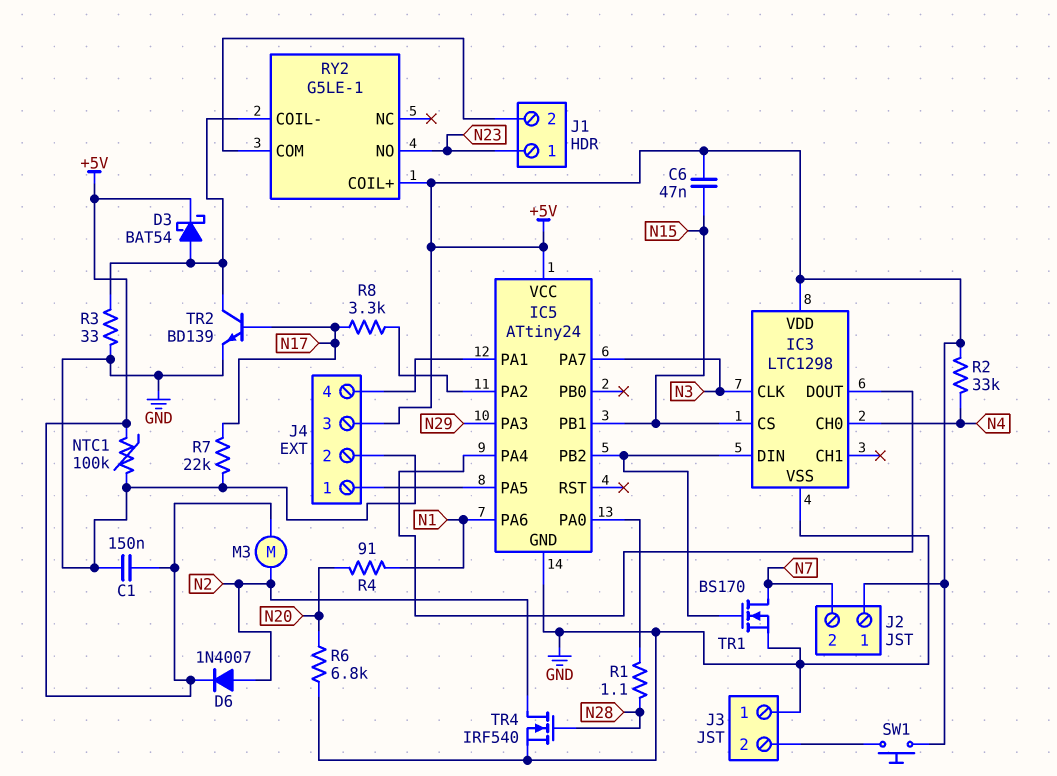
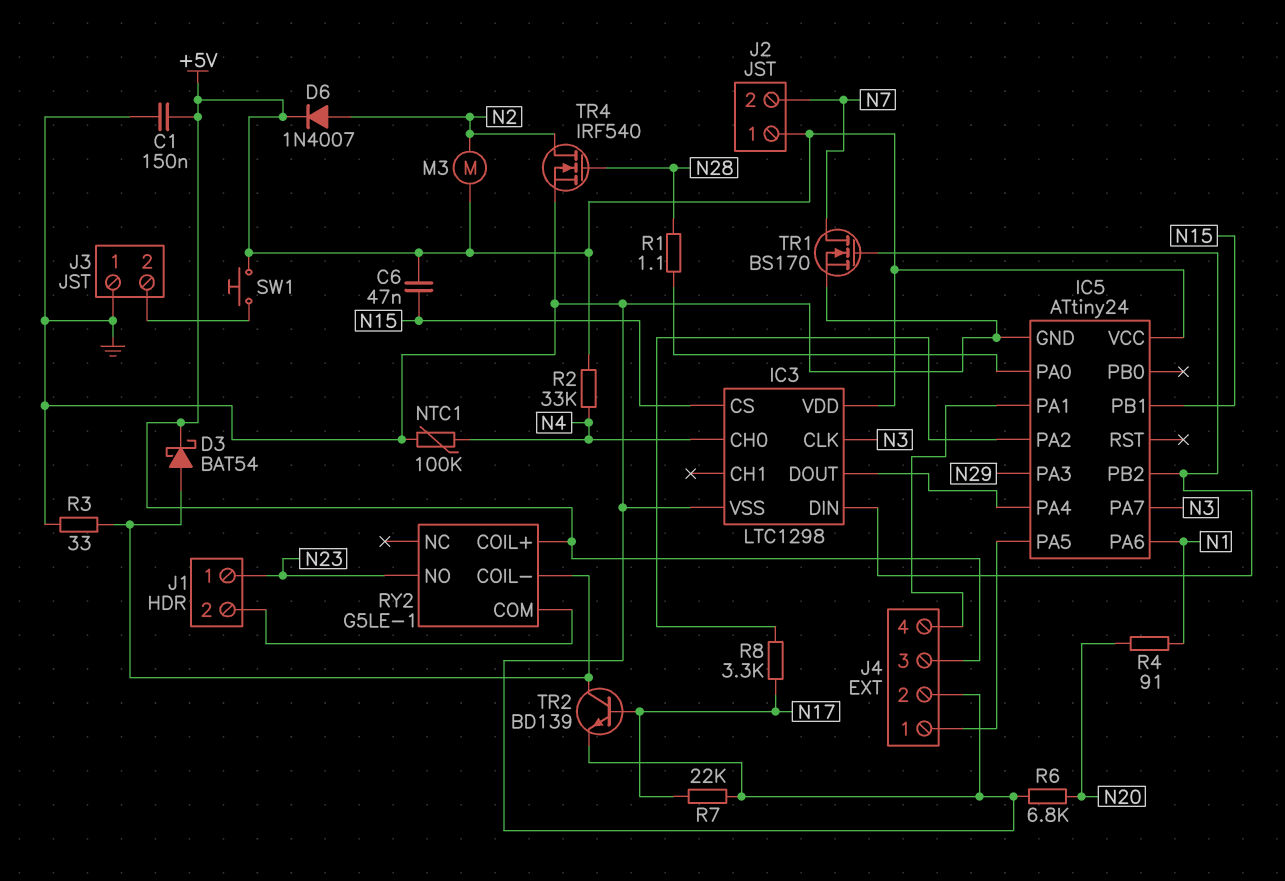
NTC1: 100k (+5V, GND) -> 100k (GND, N4)

